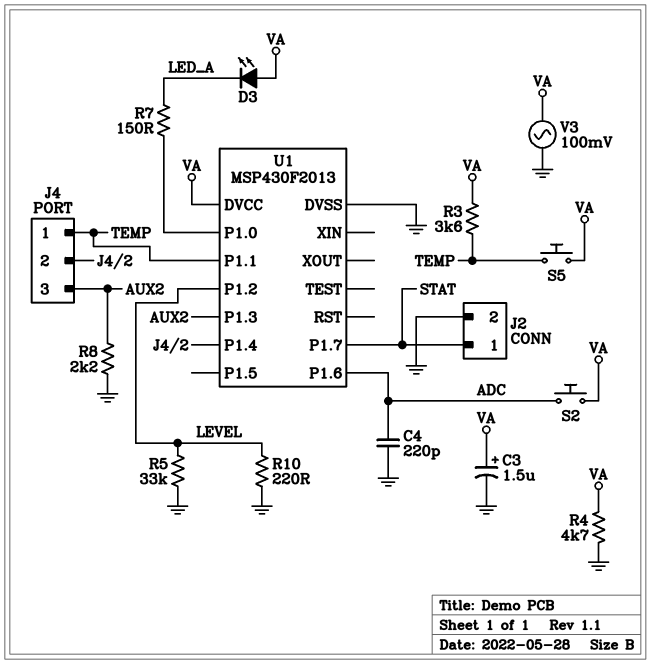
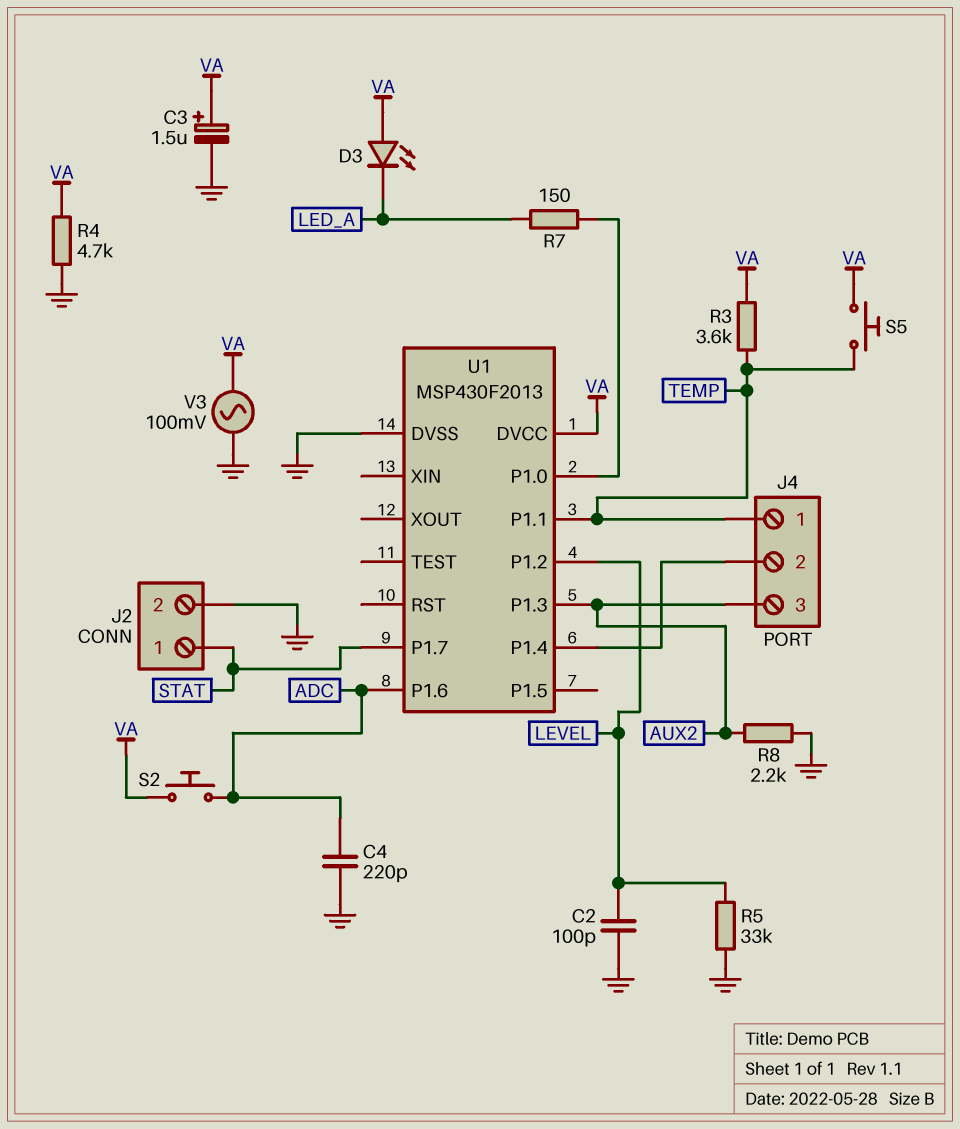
C2: none -> 100pF (GND, LEVEL)
R10: 220 (GND, LEVEL) -> none

